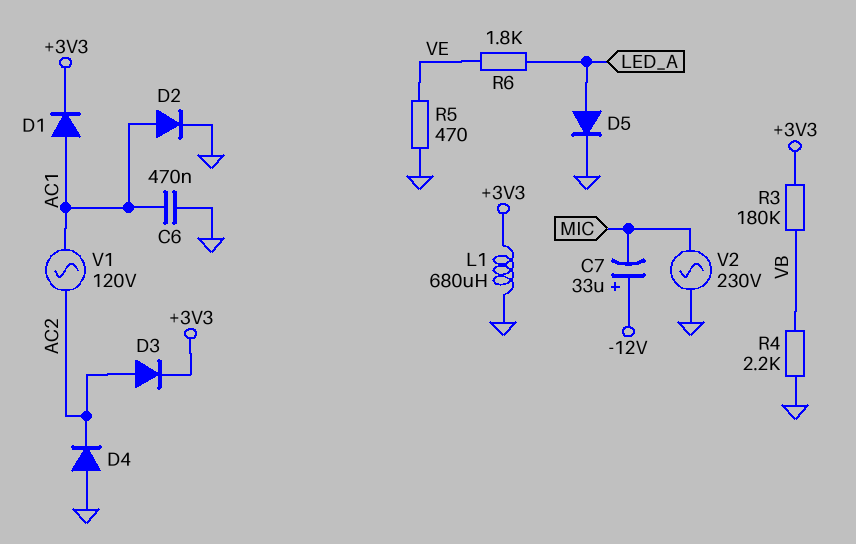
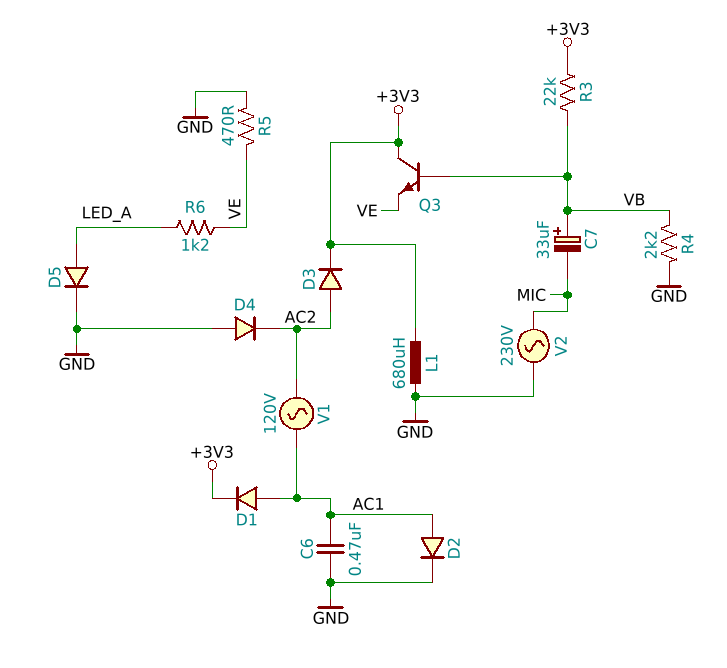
C7: 33uF (plus -12V, minus MIC) -> 33uF (plus VB, minus MIC)
Q3: none -> NPN (B VB, C +3V3, E VE)
R3: 180k (+3V3, VB) -> 22k (+3V3, VB)
R6: 1.8k (LED_A, VE) -> 1.2k (LED_A, VE)

